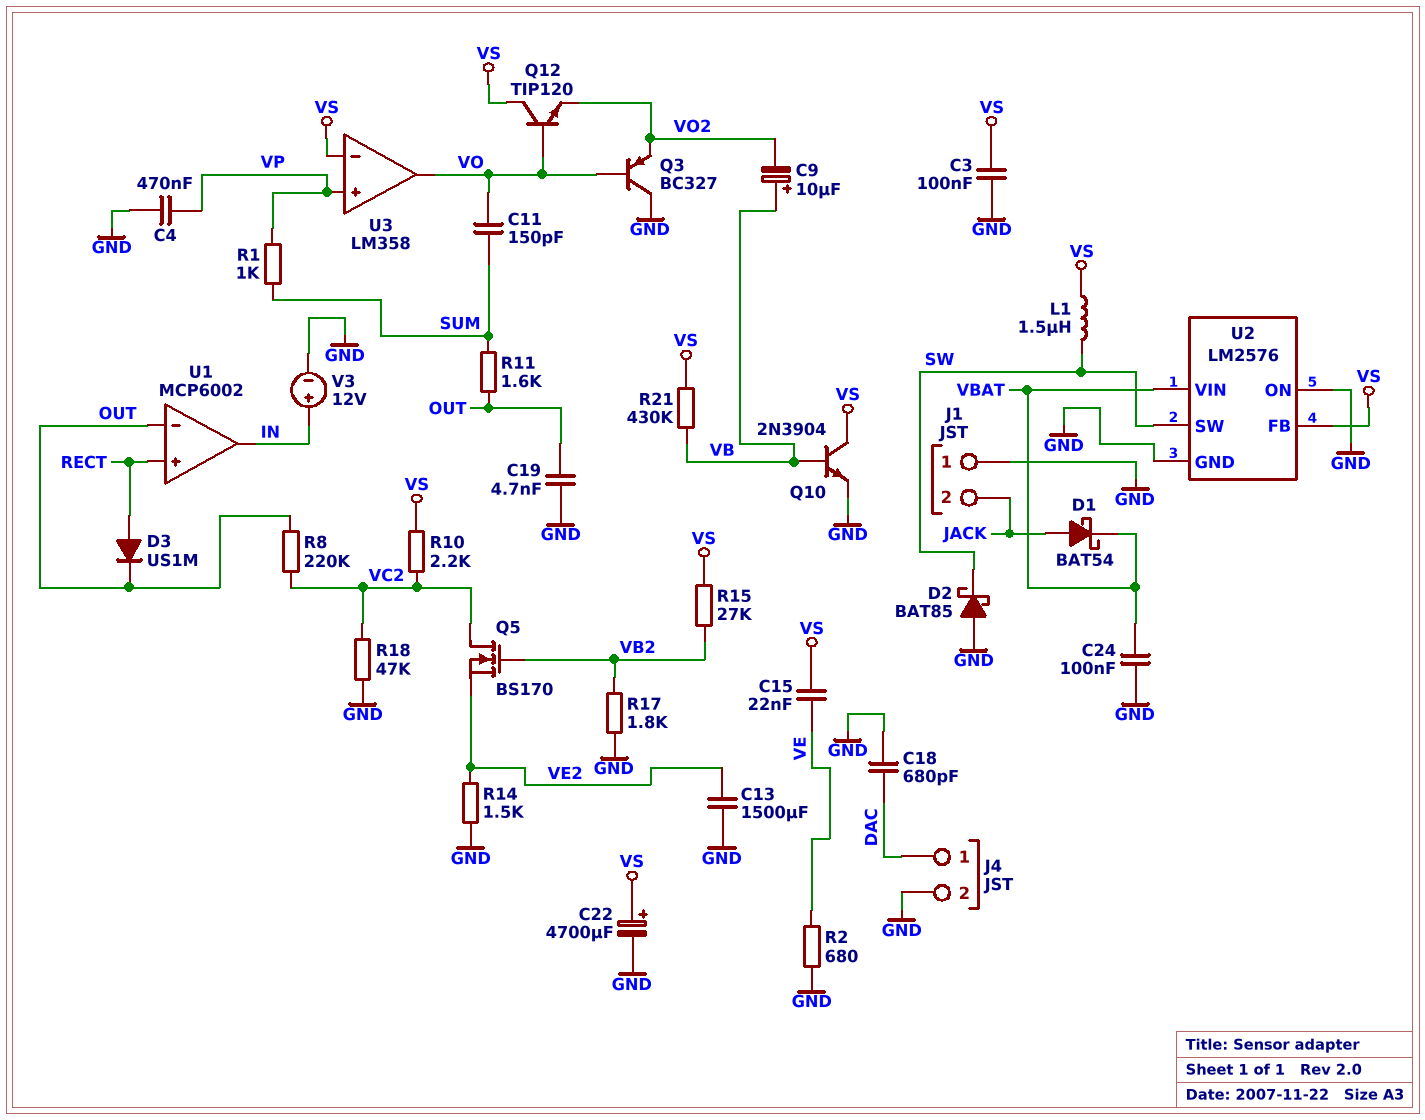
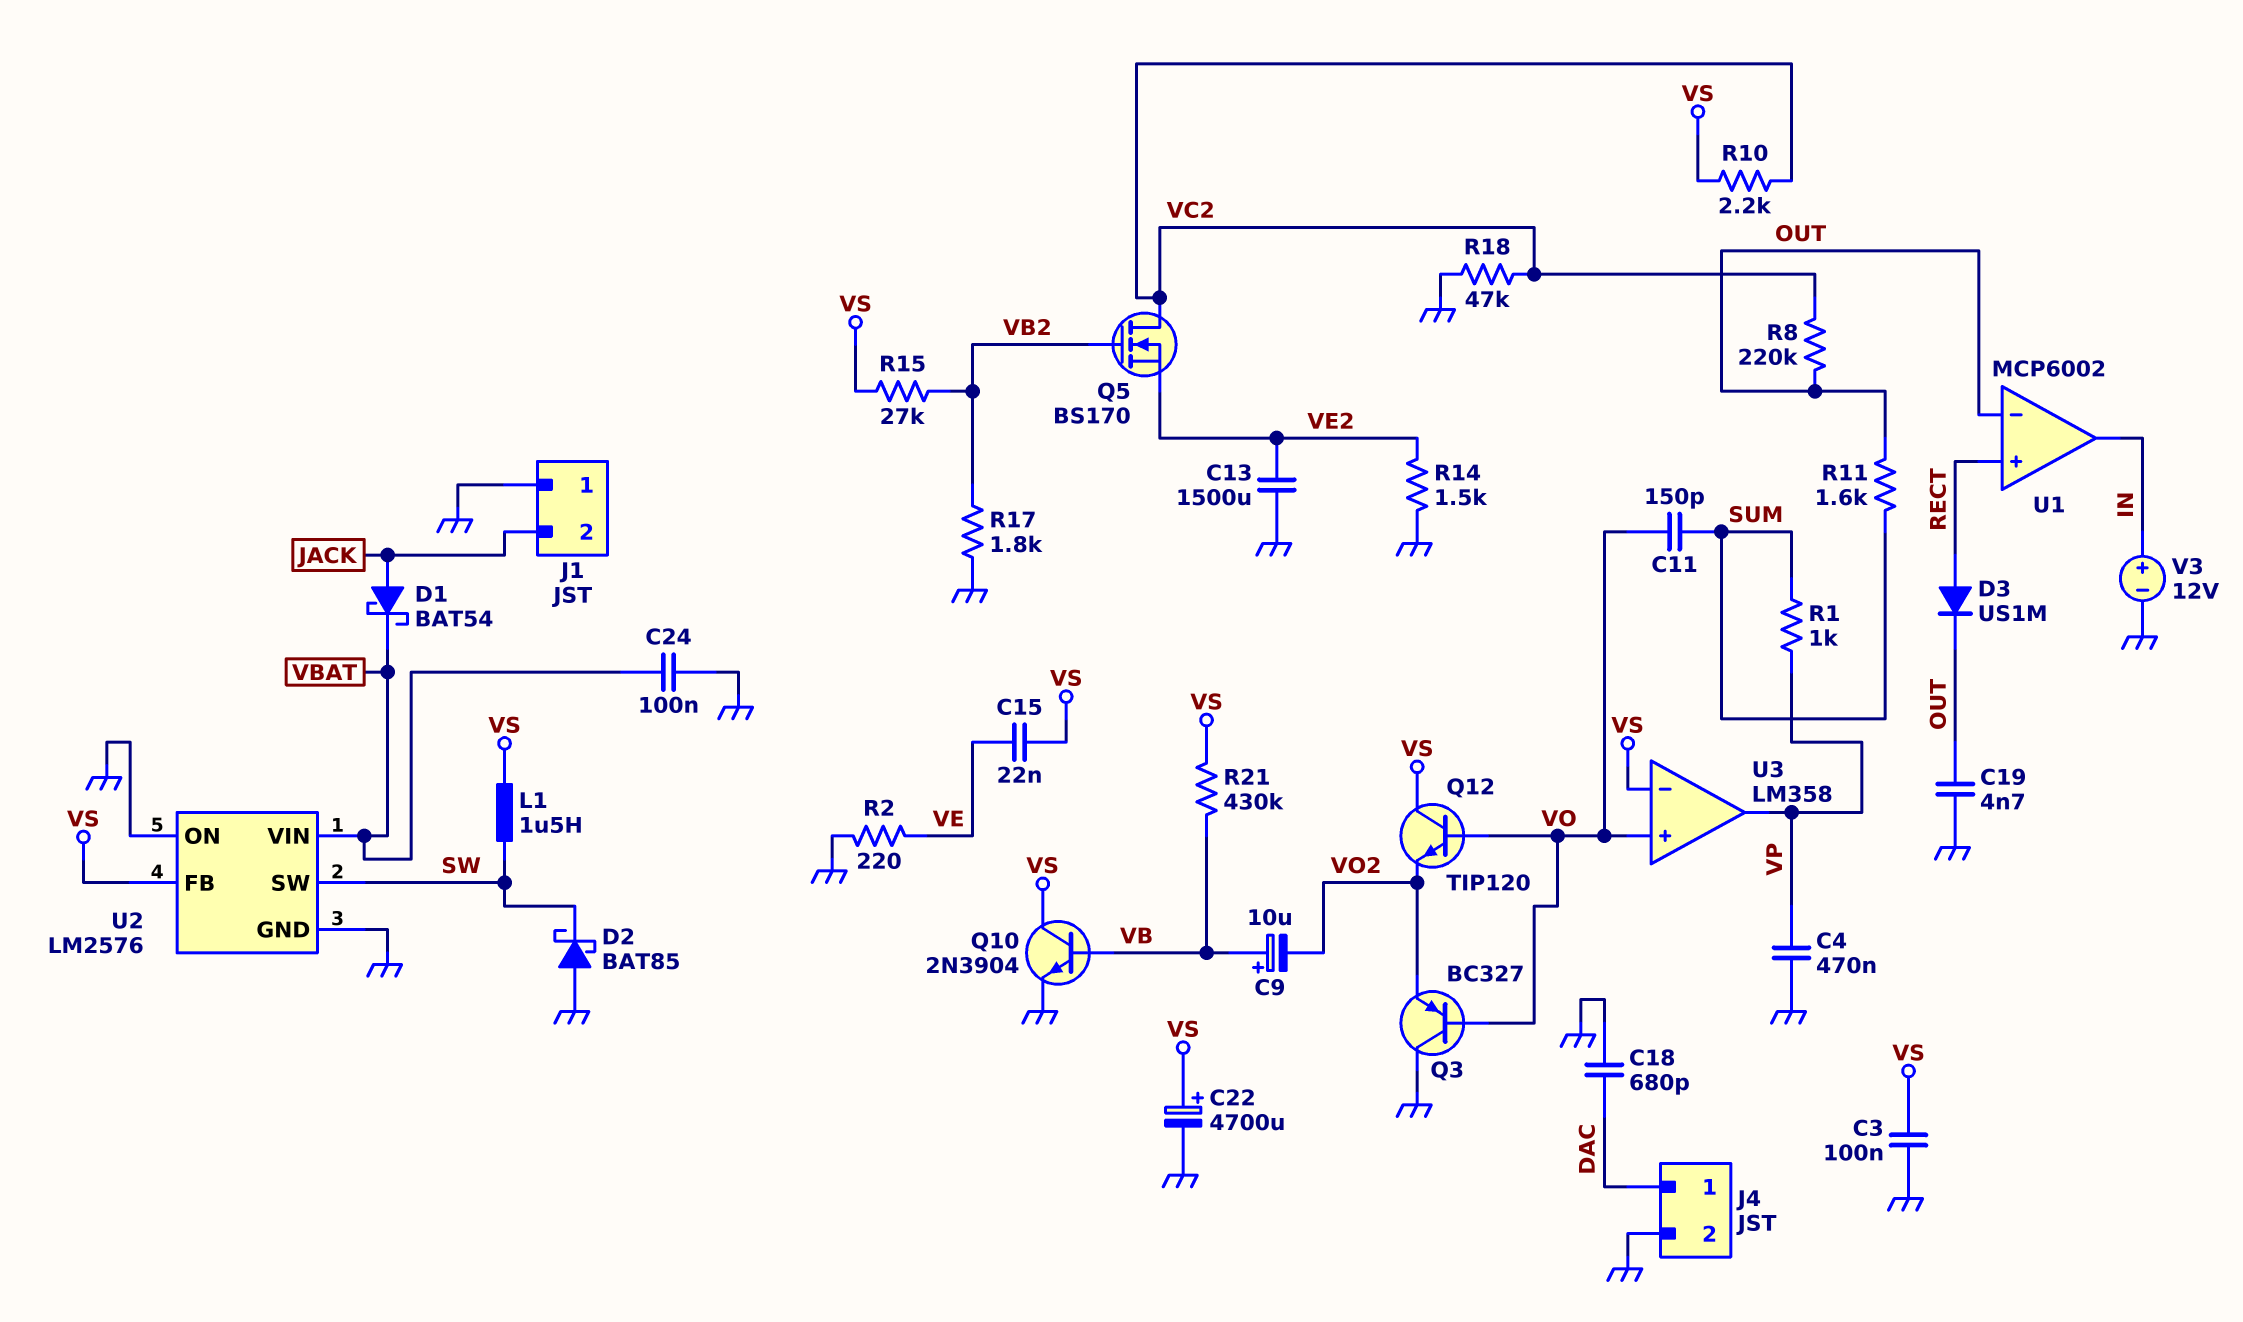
R2: 680 (GND, VE) -> 220 (GND, VE)
U3 pin in+: VP -> VO
U3 pin out: VO -> VP

